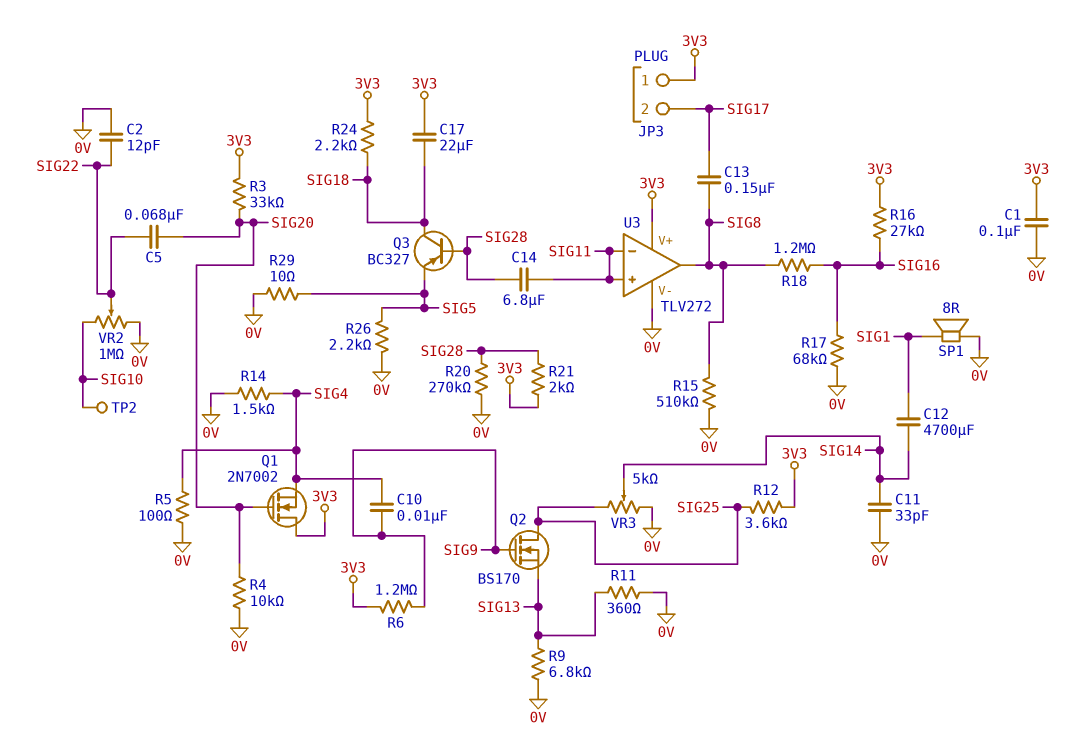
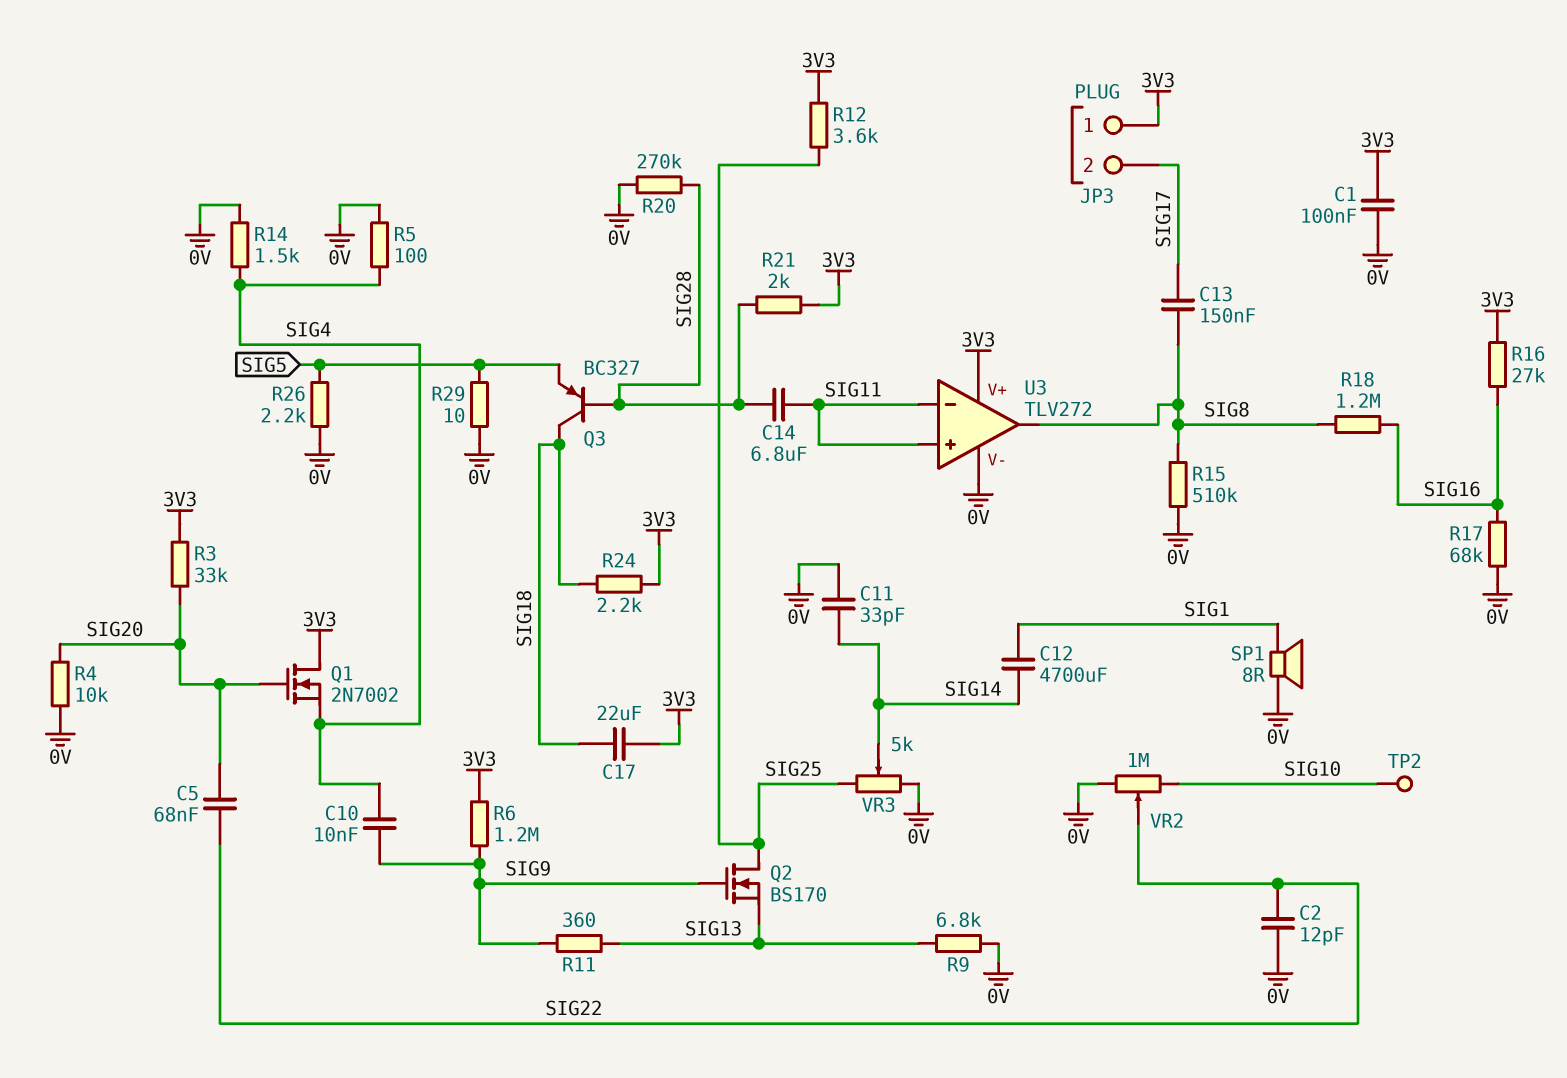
R11: 360 (0V, SIG13) -> 360 (SIG9, SIG13)

